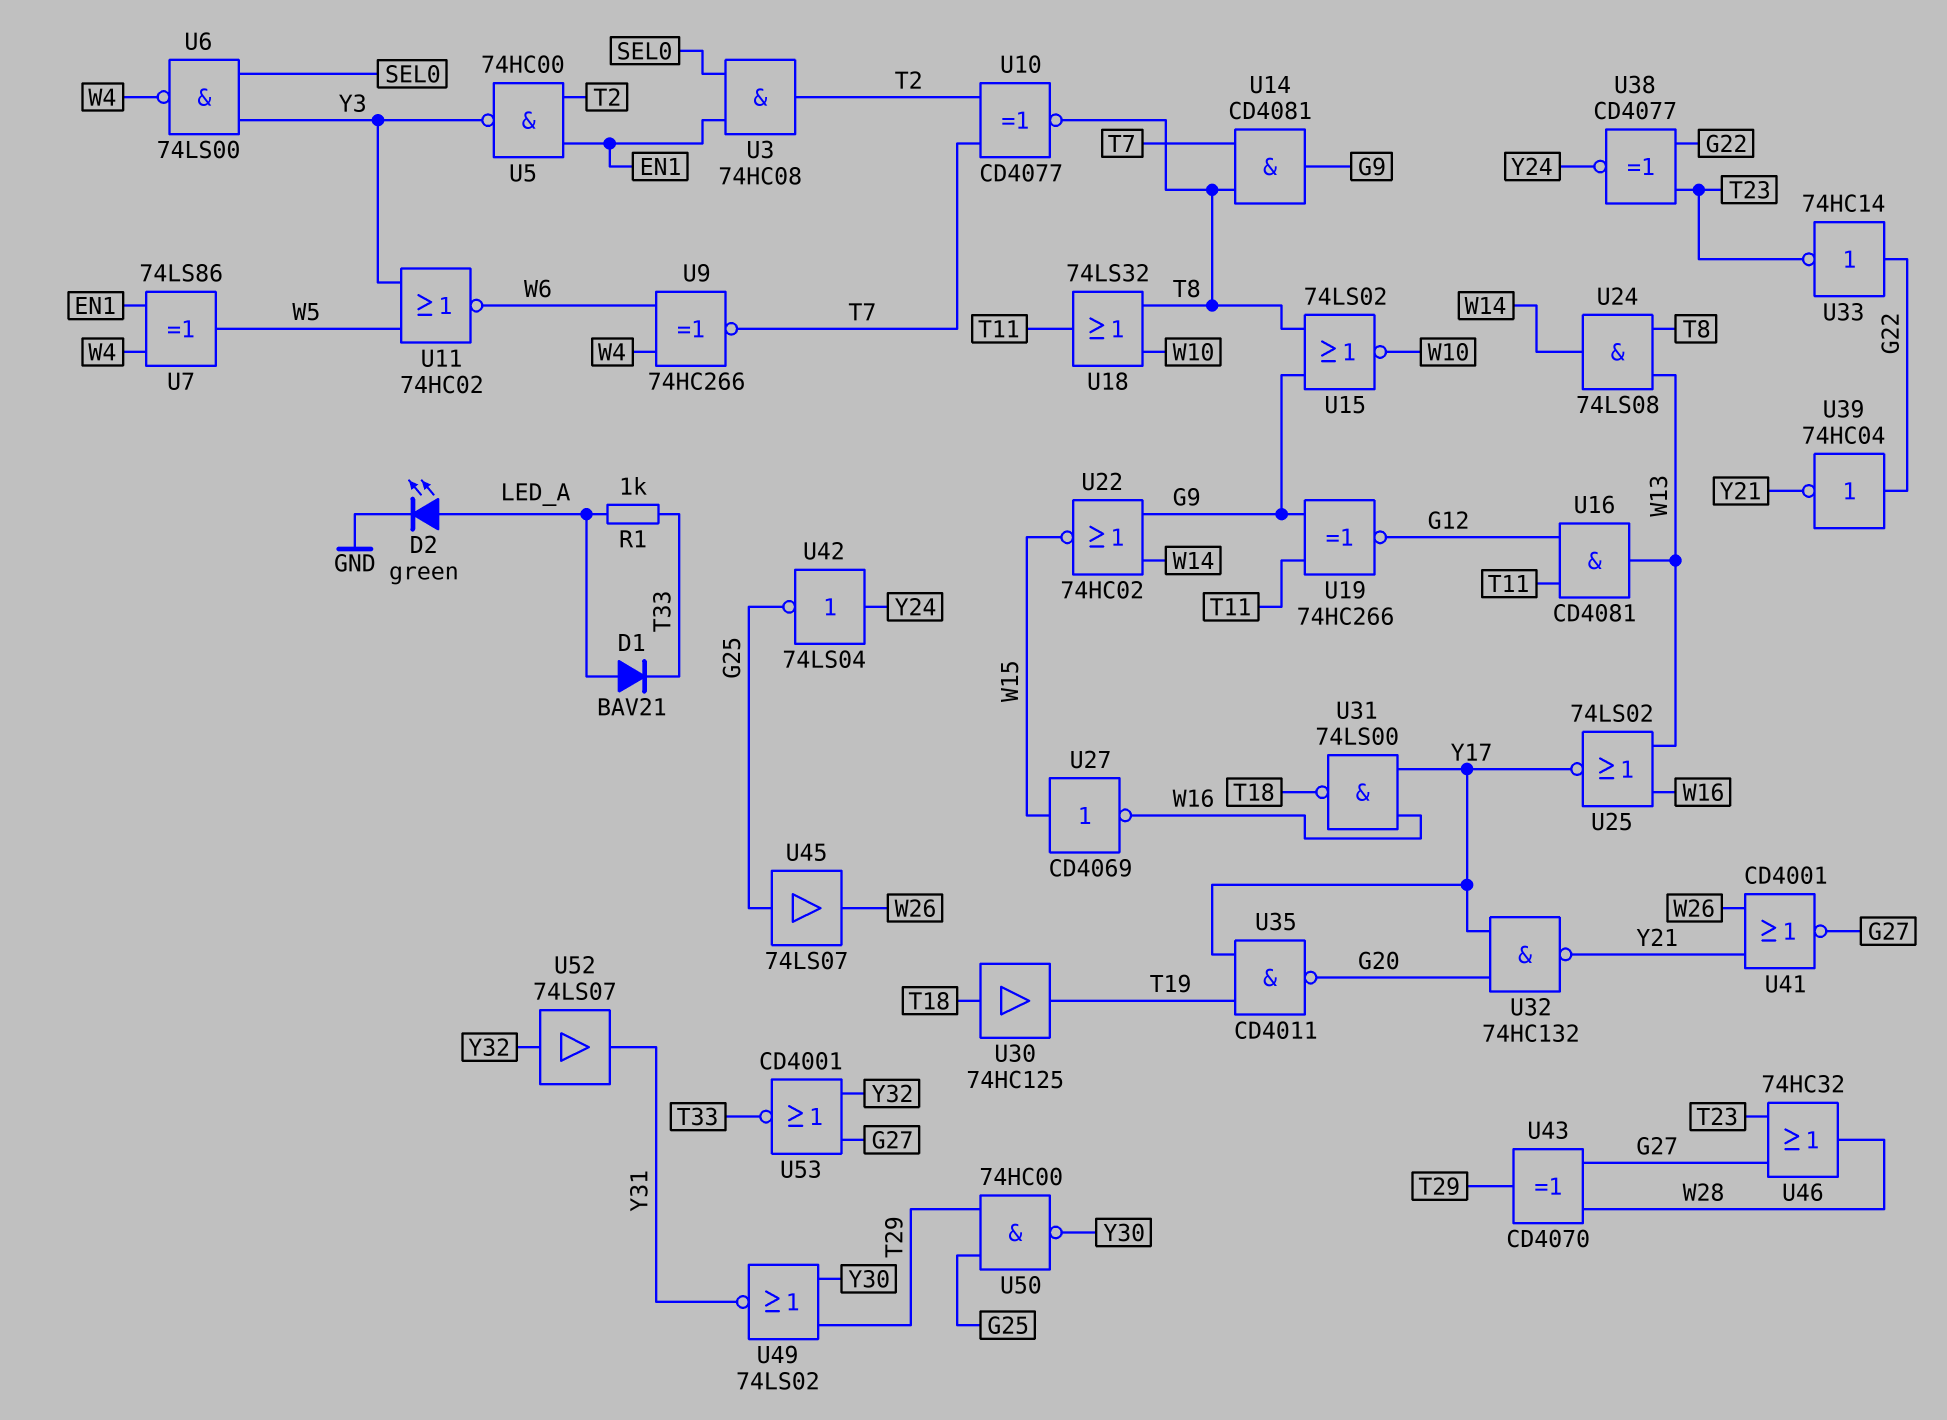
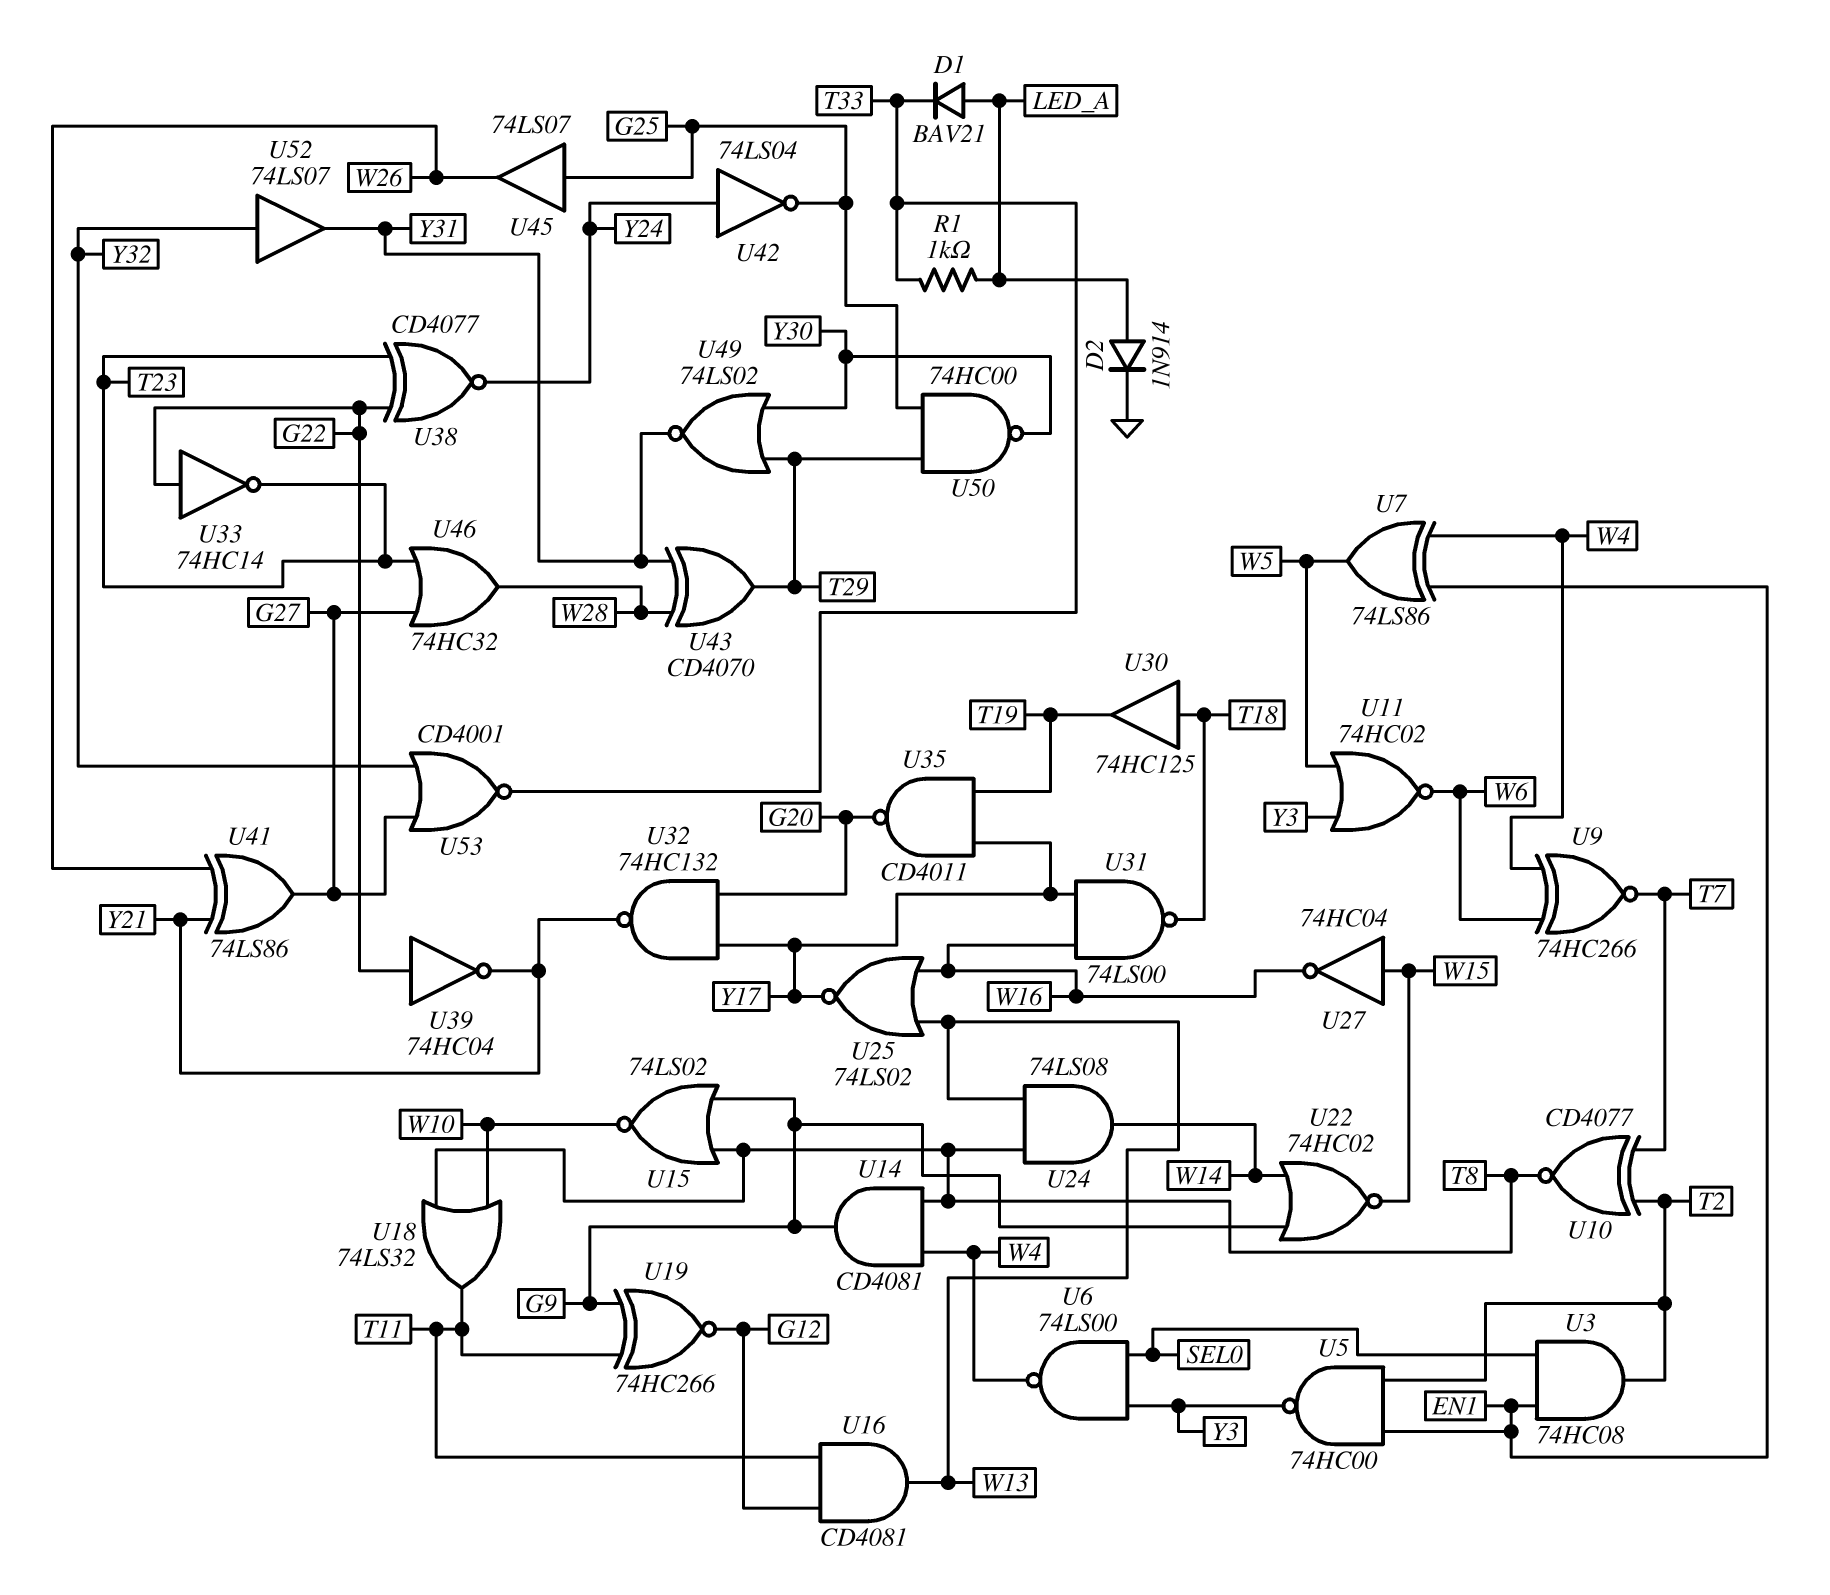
D2: LED green (A LED_A, K GND) -> diode 1N914 (A LED_A, K GND)
U14: AND CD4081 (in T7, in T8, out G9) -> AND CD4081 (in T8, in W4, out G9)
U27: NOT CD4069 (in W15, out W16) -> NOT 74HC04 (in W15, out W16)
U41: NOR CD4001 (in W26, in Y21, out G27) -> XOR 74LS86 (in W26, in Y21, out G27)
U43: XOR CD4070 (in G27, in W28, out T29) -> XOR CD4070 (in W28, in Y31, out T29)

